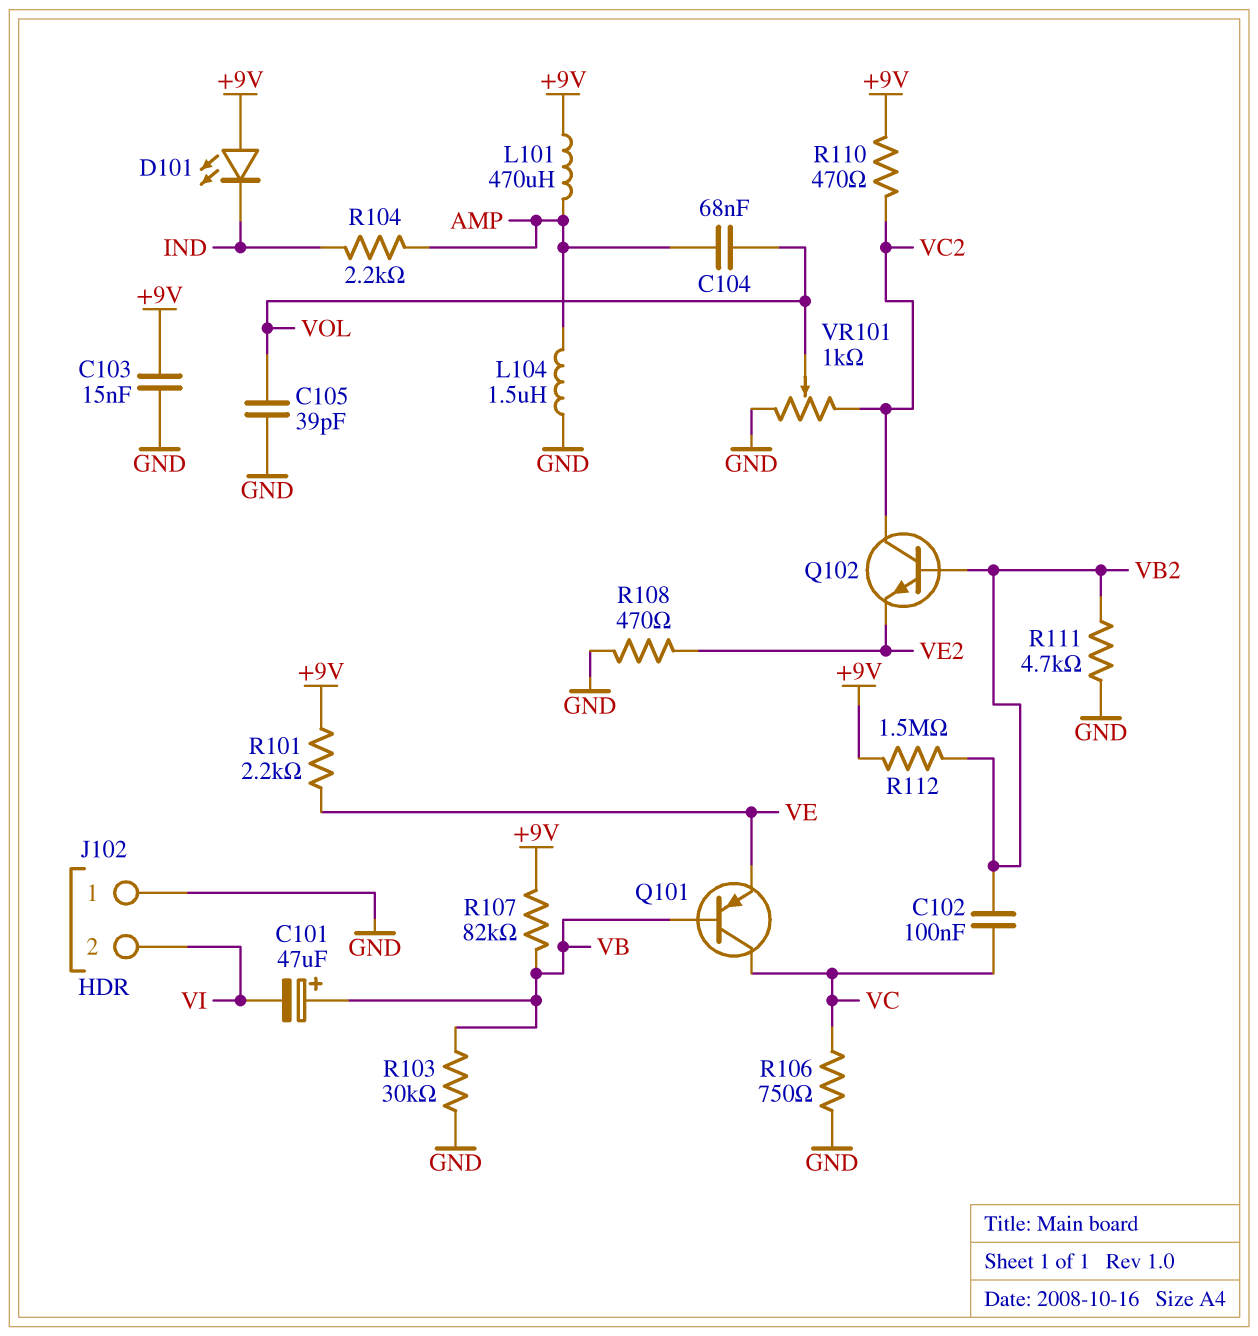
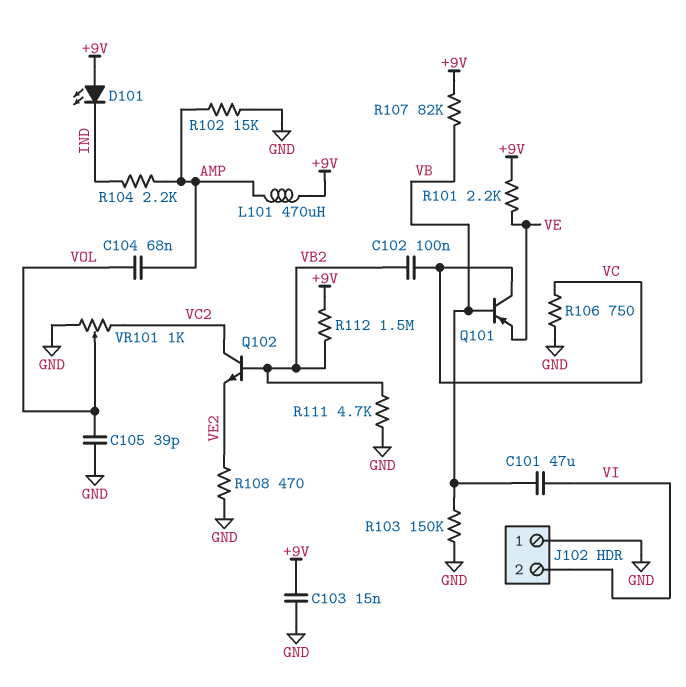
C101: 47uF (plus VB, minus VI) -> 47uF (VB, VI)
L104: 1.5uH (AMP, GND) -> none
R102: none -> 15k (AMP, GND)
R103: 30k (GND, VB) -> 150k (GND, VB)
R110: 470 (+9V, VC2) -> none

